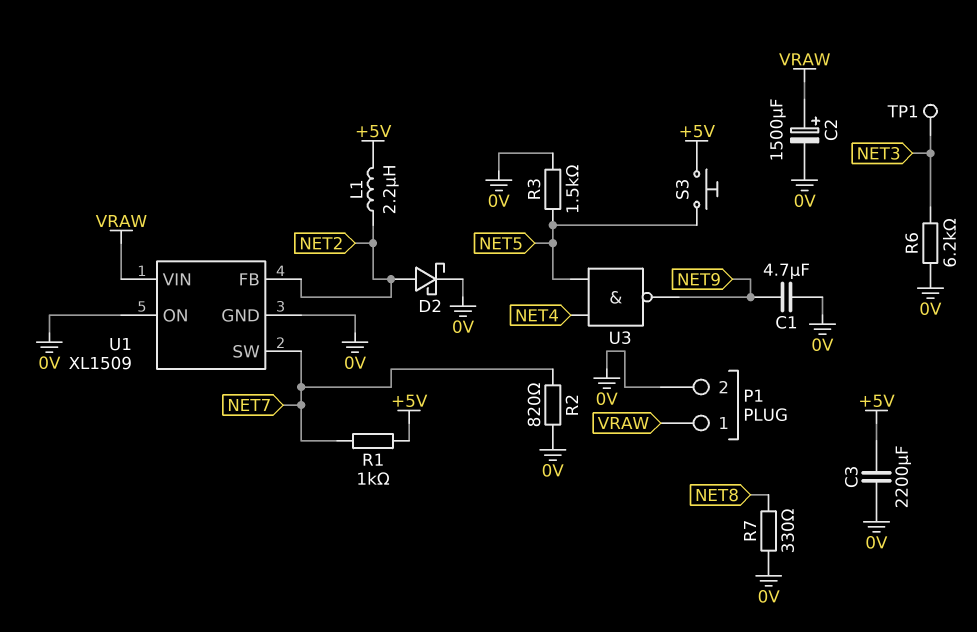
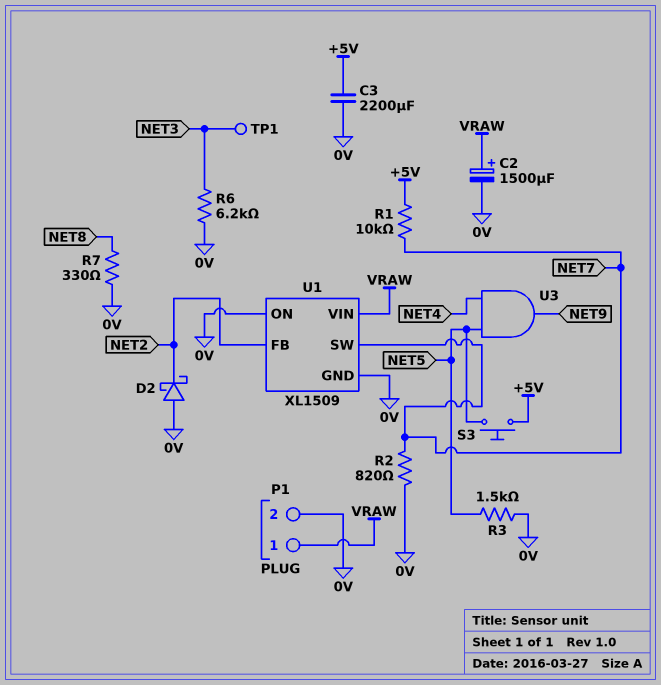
C1: 4.7uF (0V, NET9) -> none
D2: schottky (A NET2, K 0V) -> schottky (A 0V, K NET2)
L1: 2.2uH (+5V, NET2) -> none
R1: 1k (+5V, NET7) -> 10k (+5V, NET7)
U3: NAND (in NET4, in NET5, out NET9) -> AND (in NET4, in NET5, out NET9)

